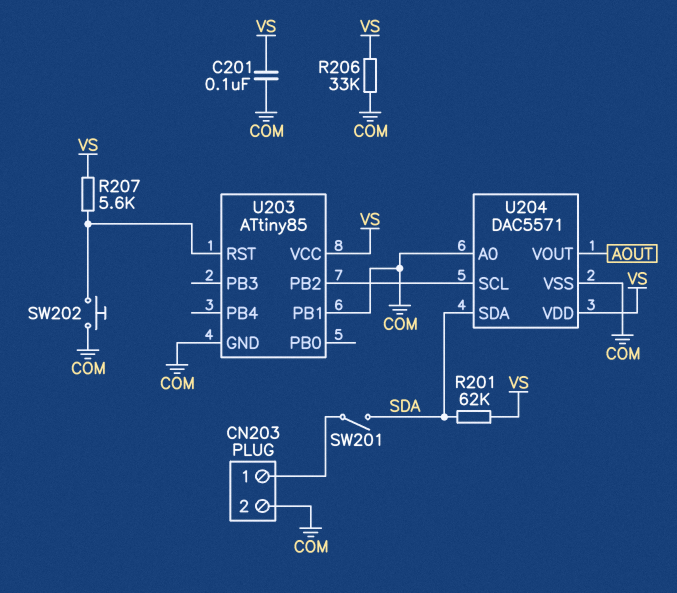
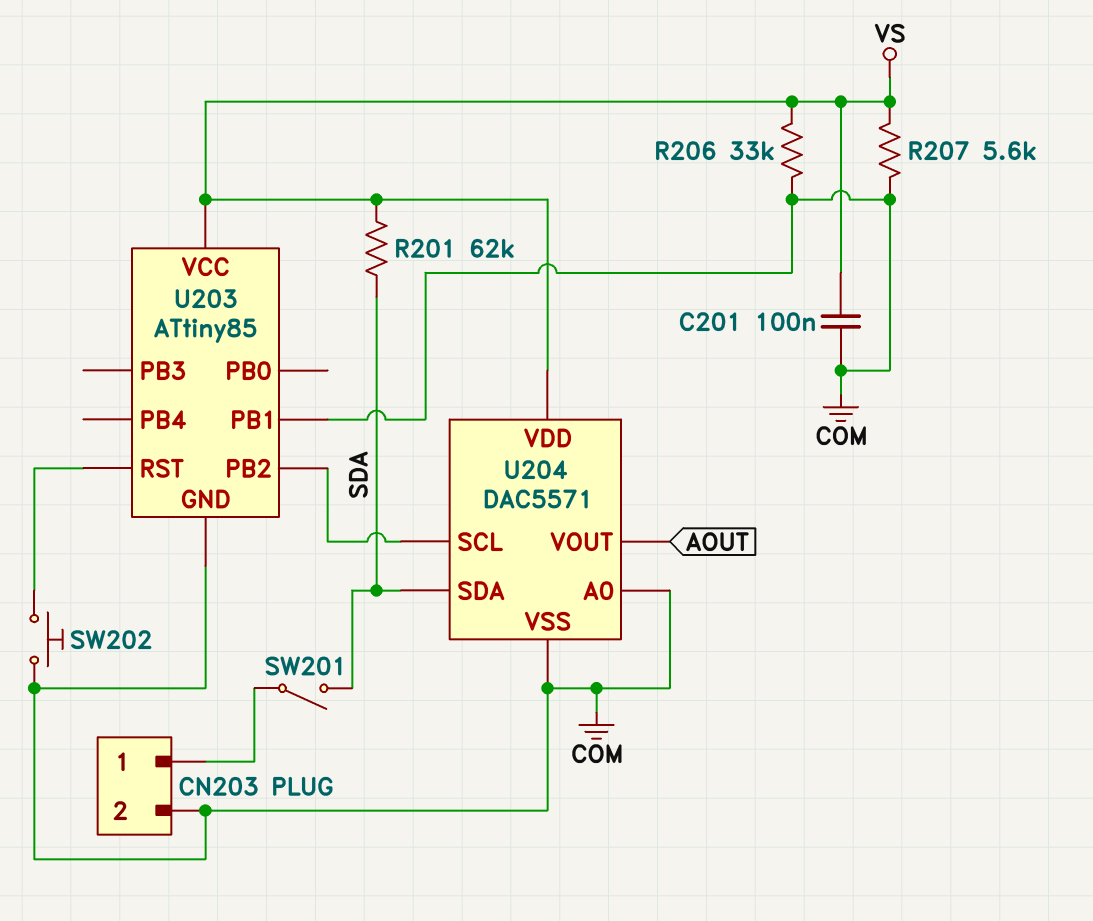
R207: 5.6k (U203/RST, VS) -> 5.6k (COM, VS)

